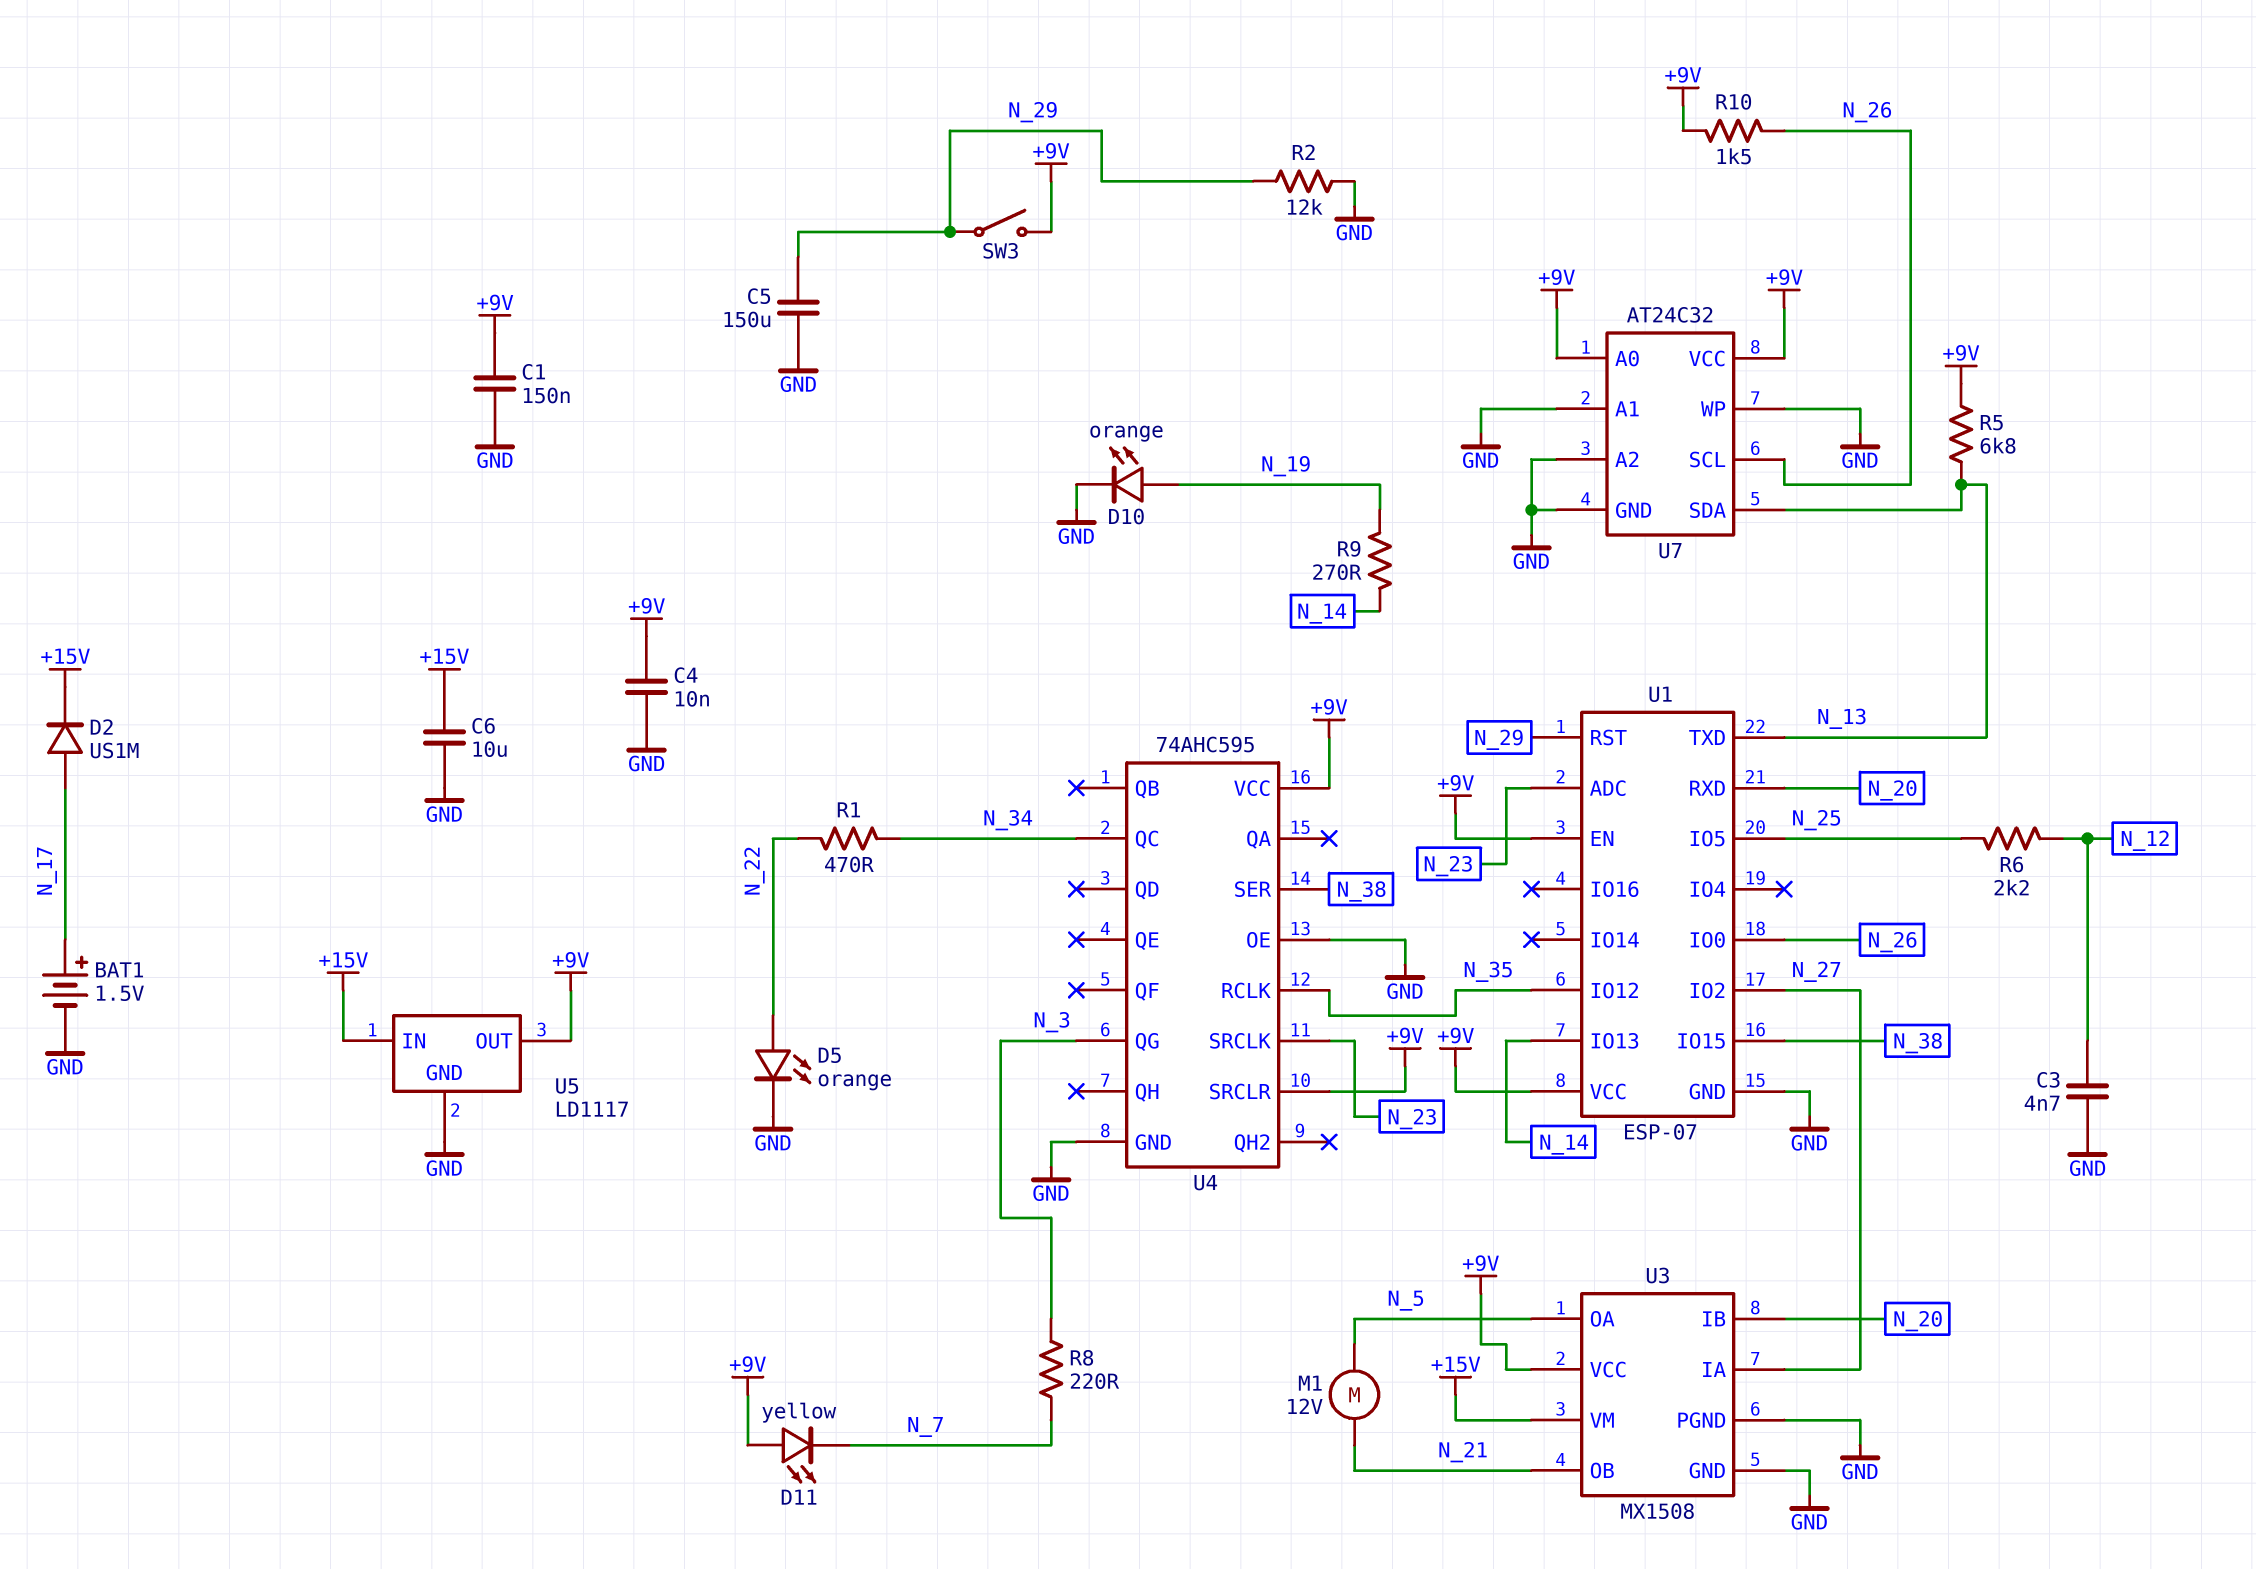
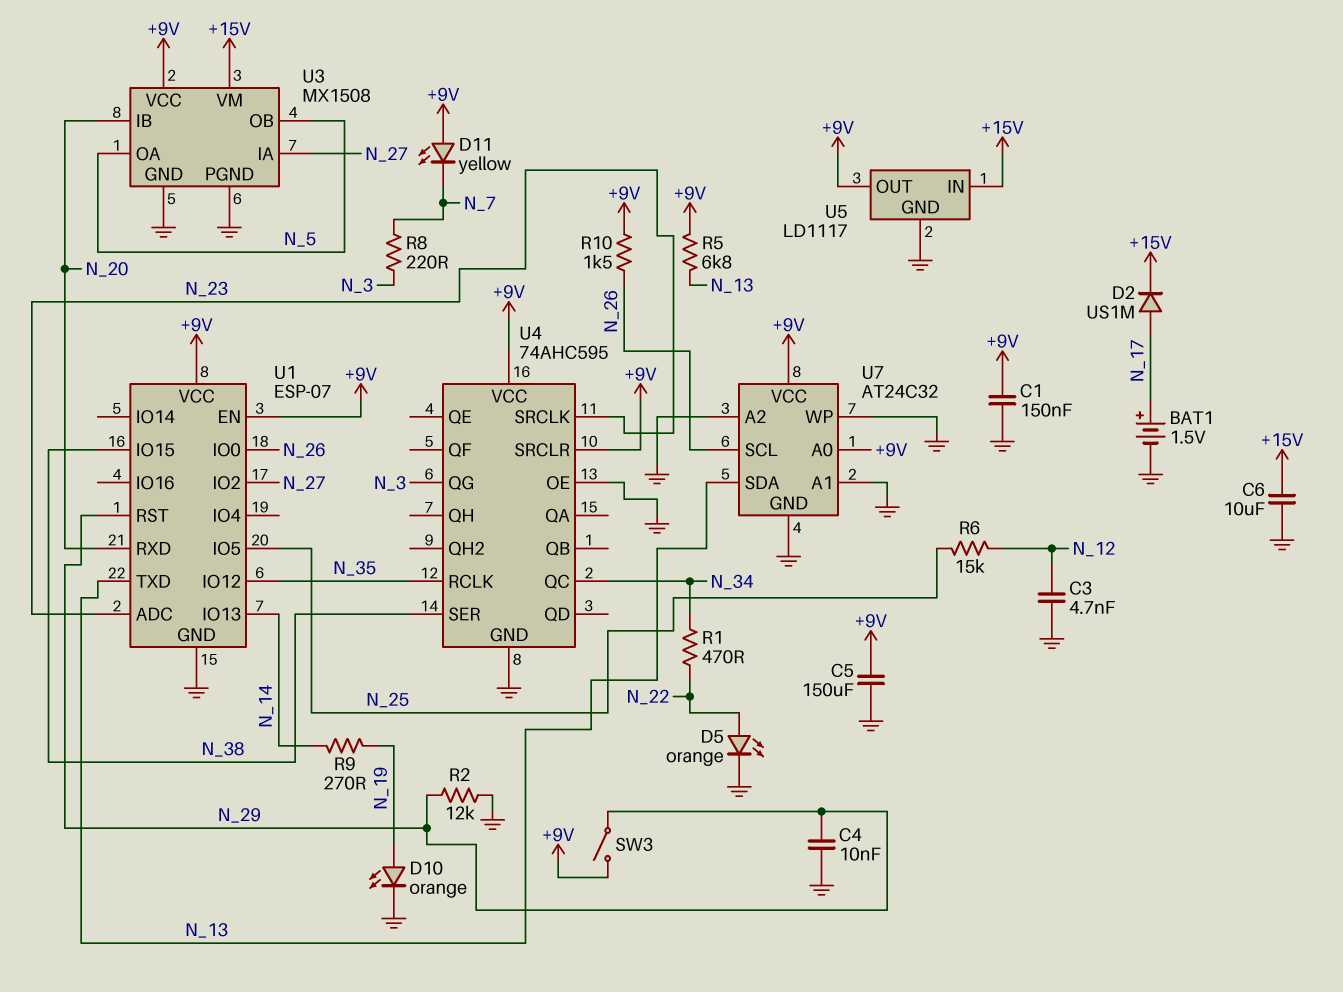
C4: 10nF (+9V, GND) -> 10nF (GND, N_29)
C5: 150uF (GND, N_29) -> 150uF (+9V, GND)
M1: motor 12V (N_5, N_21) -> none
R6: 2.2k (N_12, N_25) -> 15k (N_12, N_25)
U3 pin OB: N_21 -> N_5

